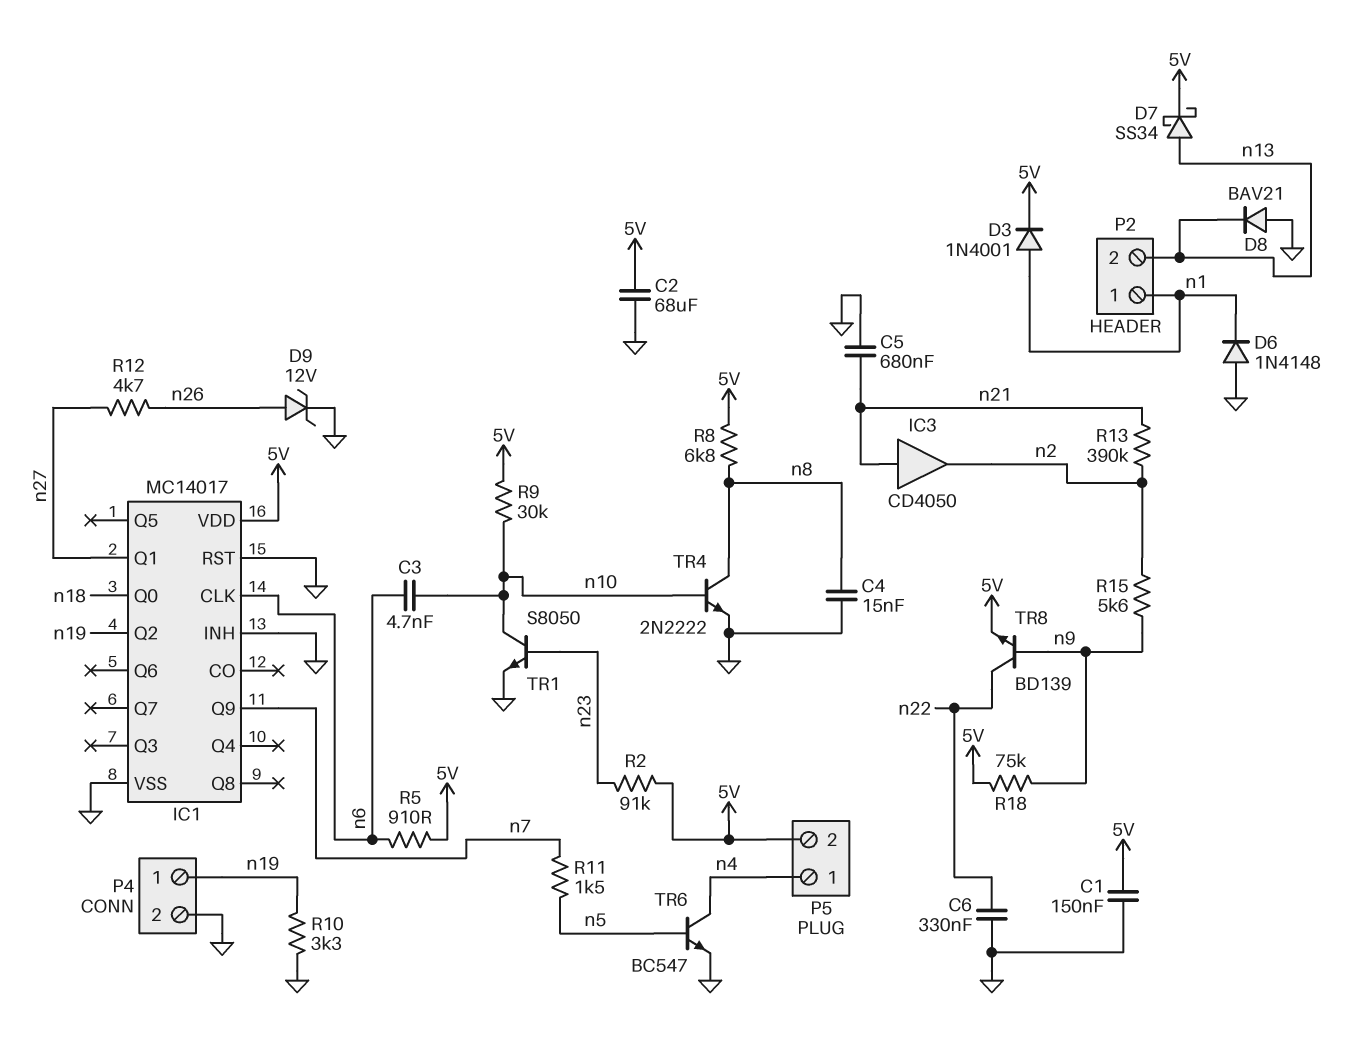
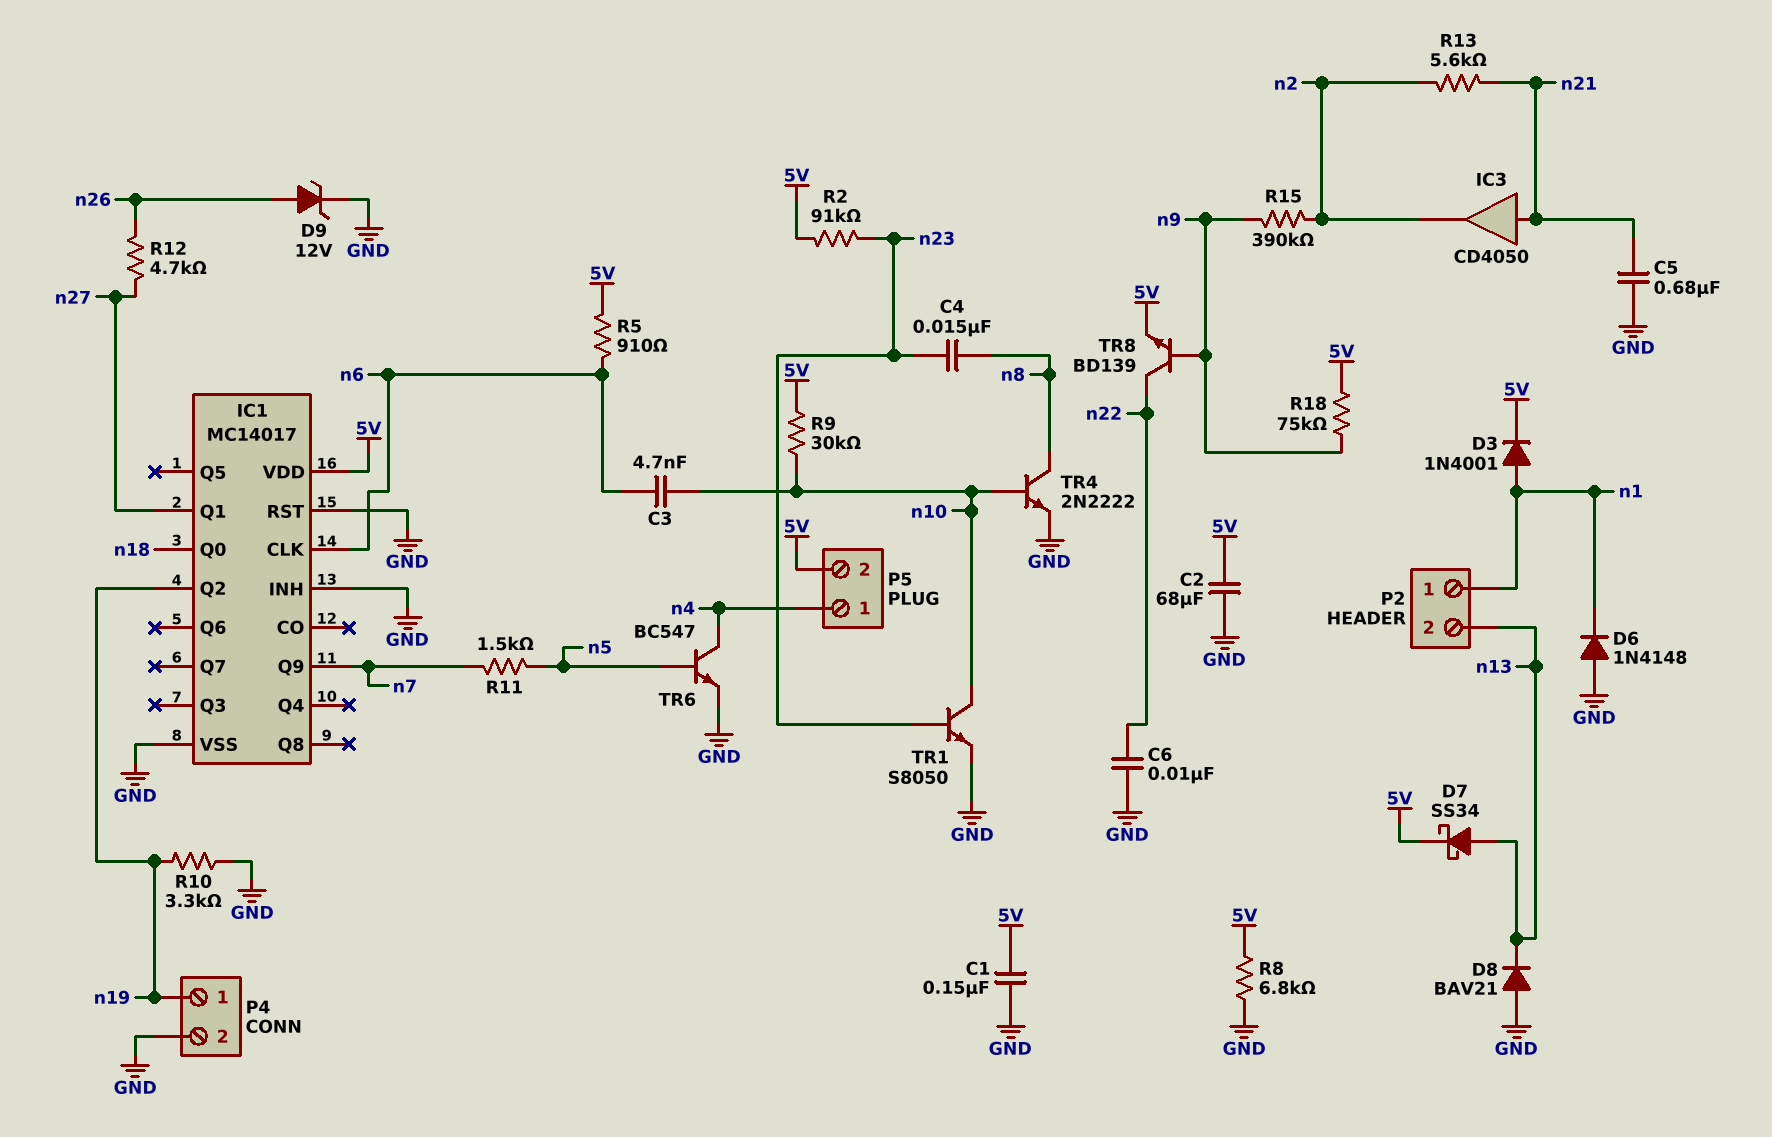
C4: 15nF (GND, n8) -> 15nF (n8, n23)
C6: 330nF (GND, n22) -> 10nF (GND, n22)
R8: 6.8k (5V, n8) -> 6.8k (5V, GND)
R13: 390k (n2, n21) -> 5.6k (n2, n21)
R15: 5.6k (n2, n9) -> 390k (n2, n9)

